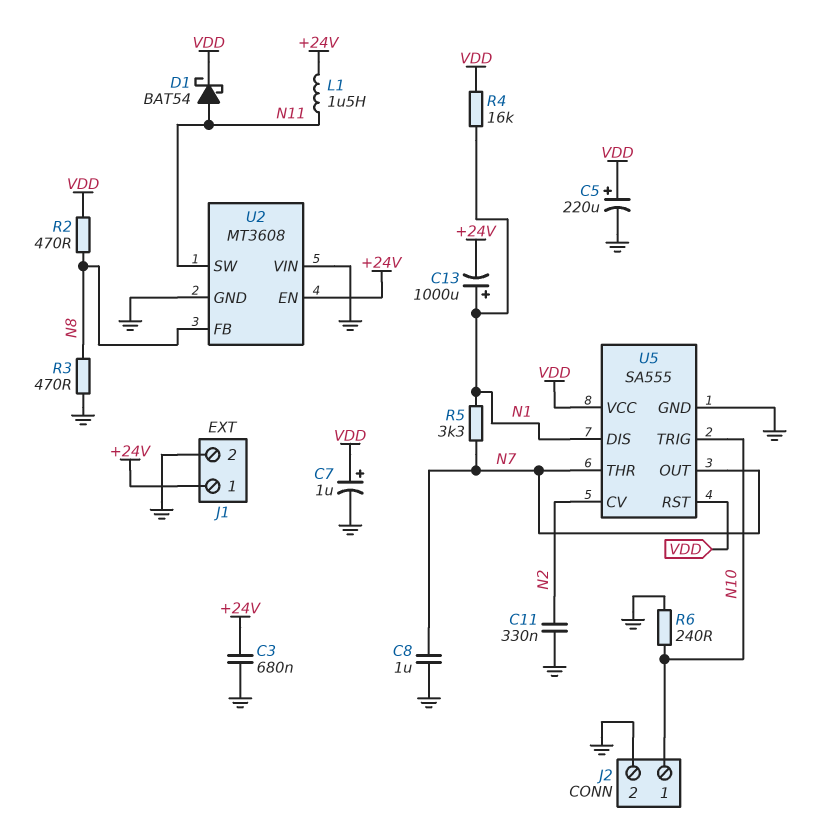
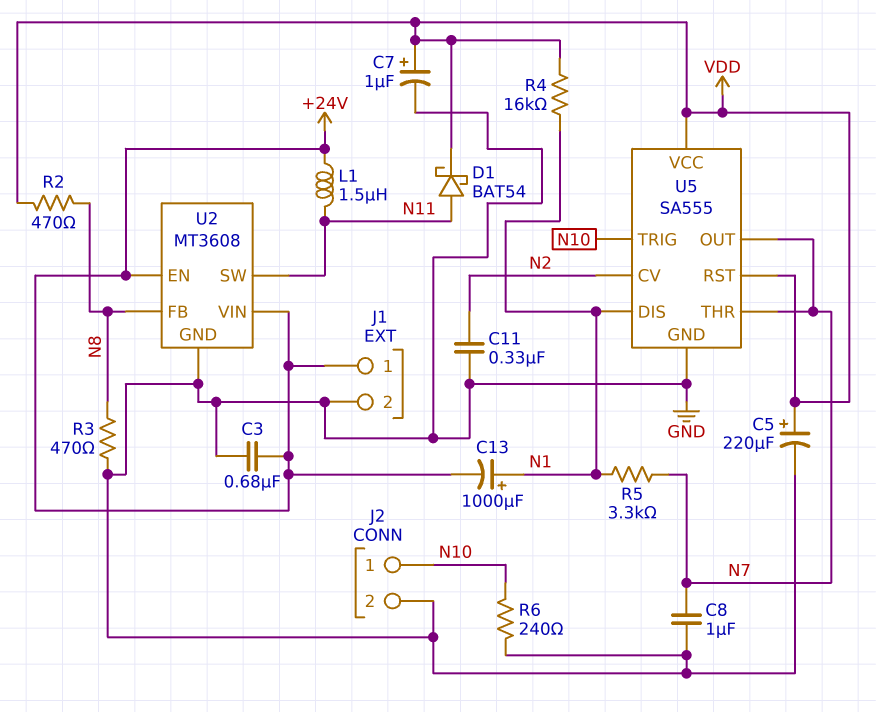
U2 pin VIN: GND -> +24V

